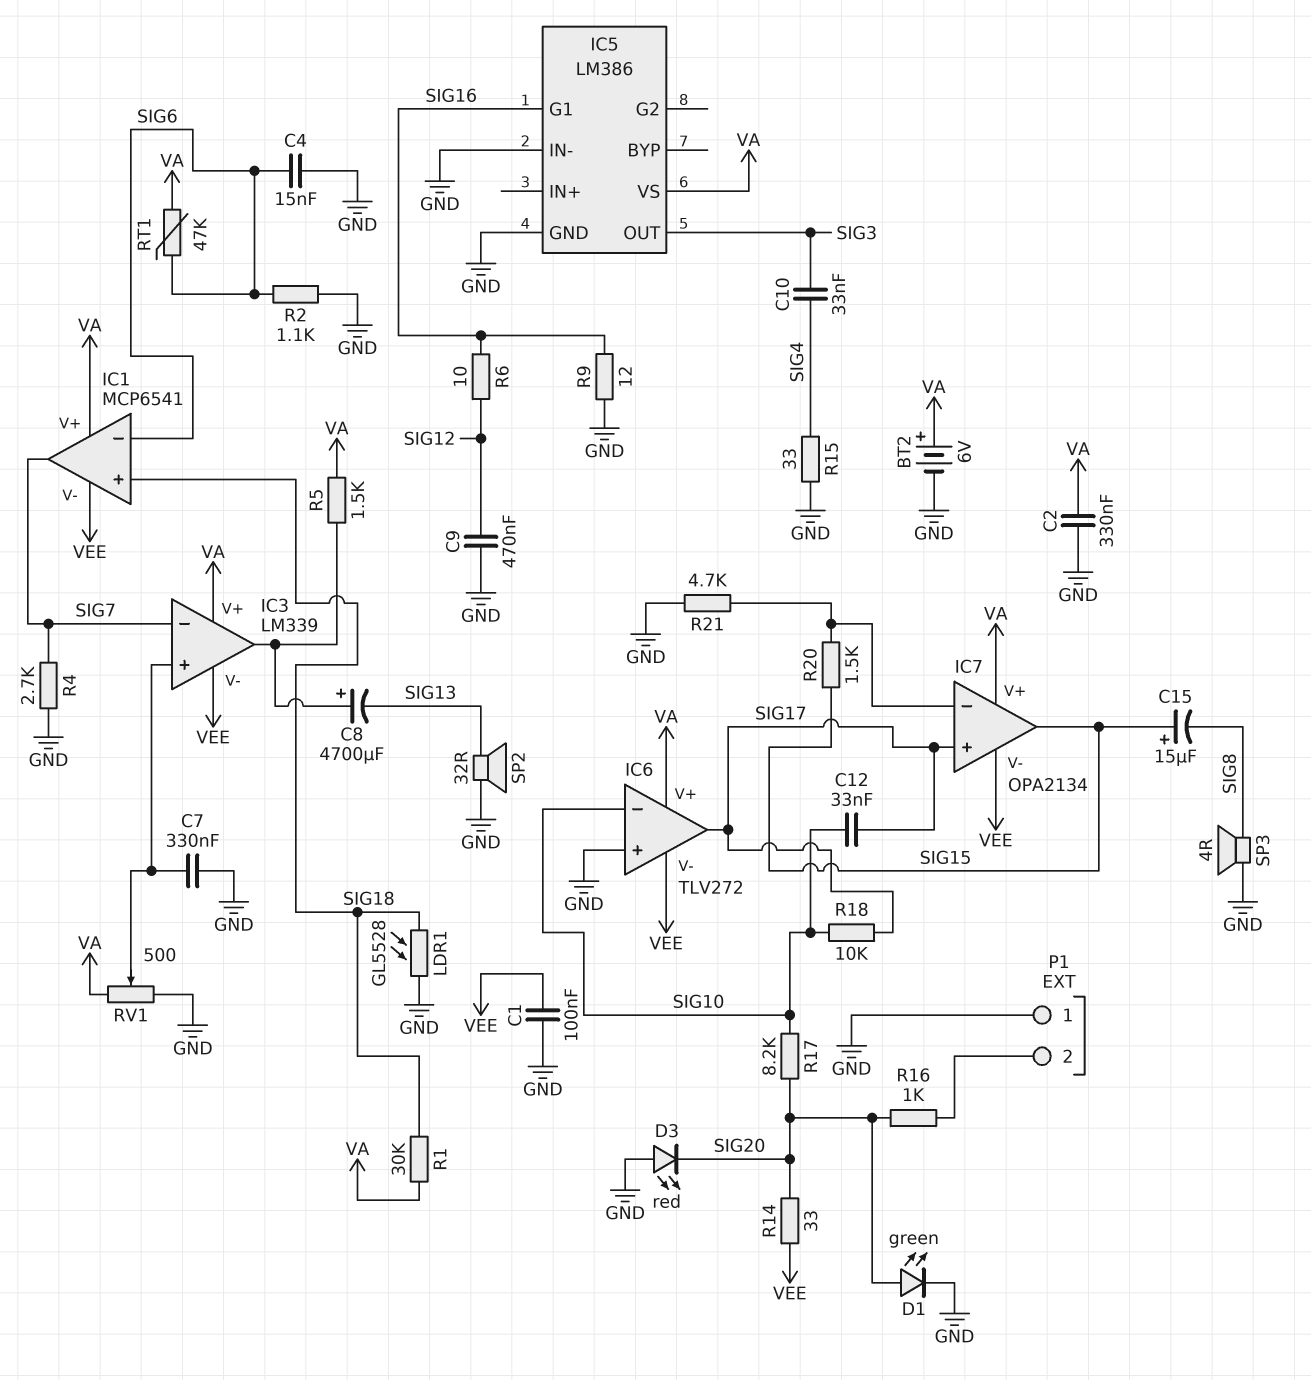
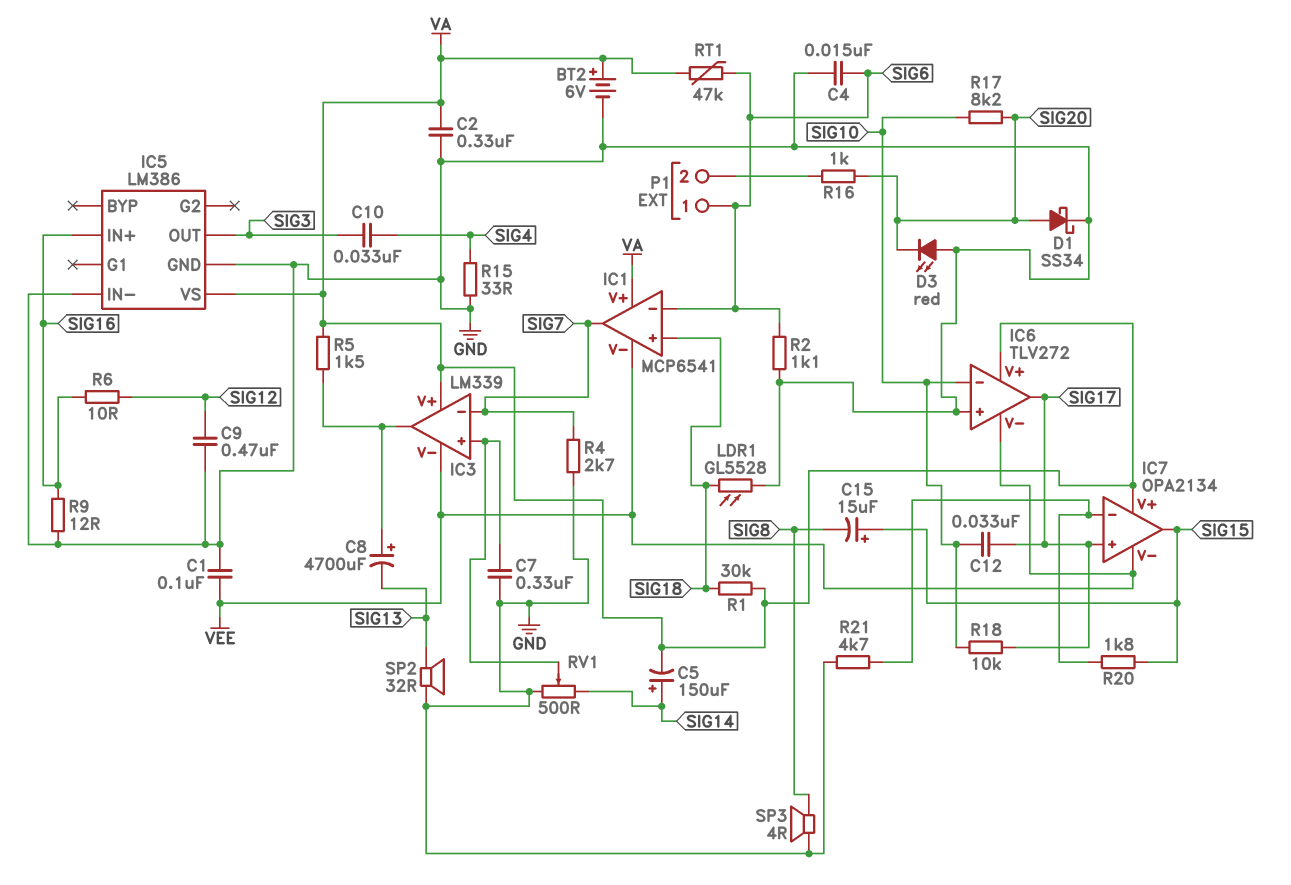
C5: none -> 150uF (plus SIG14, minus VA)
D1: LED green (A SIG20, K GND) -> schottky SS34 (A SIG20, K GND)
IC5 pin G1: SIG16 -> none
IC5 pin IN+: none -> SIG16
P1 pin 1: GND -> SIG6
R14: 33 (SIG20, VEE) -> none
R20: 1.5k (IC7/in-, SIG15) -> 1.8k (IC7/in-, SIG15)
RV1: 500 (GND, VA, wiper IC3/in+) -> 500 (GND, SIG14, wiper IC3/in+)

